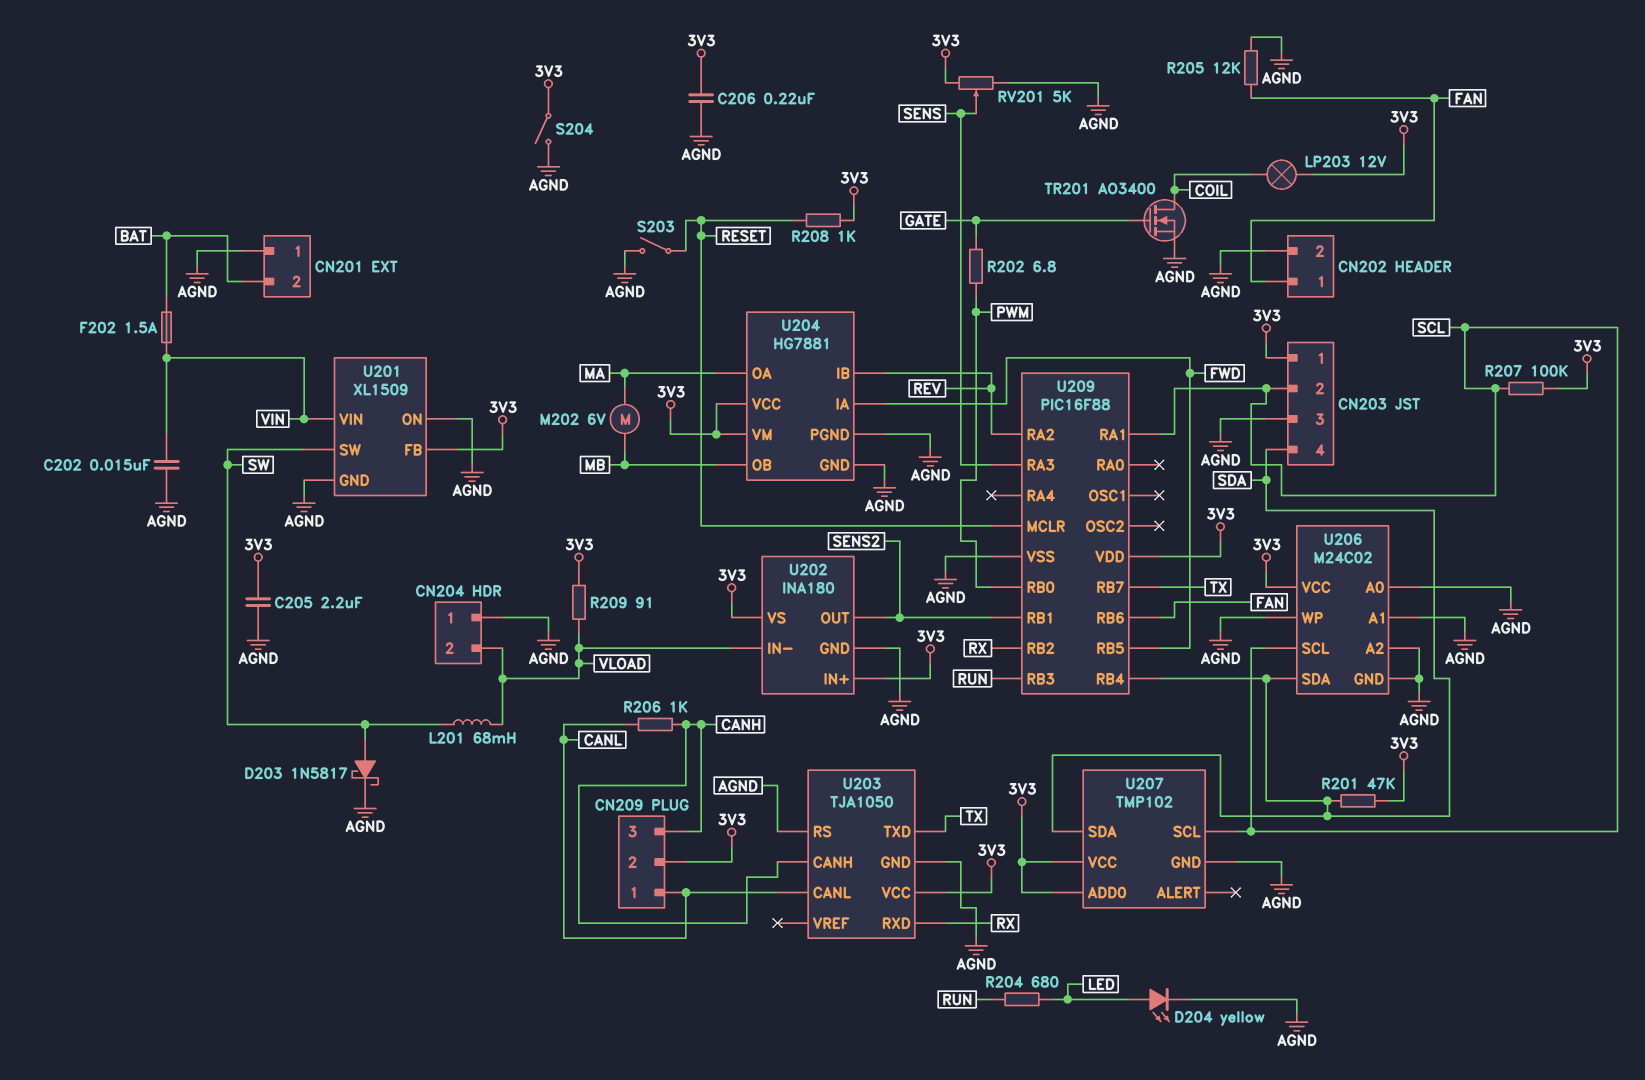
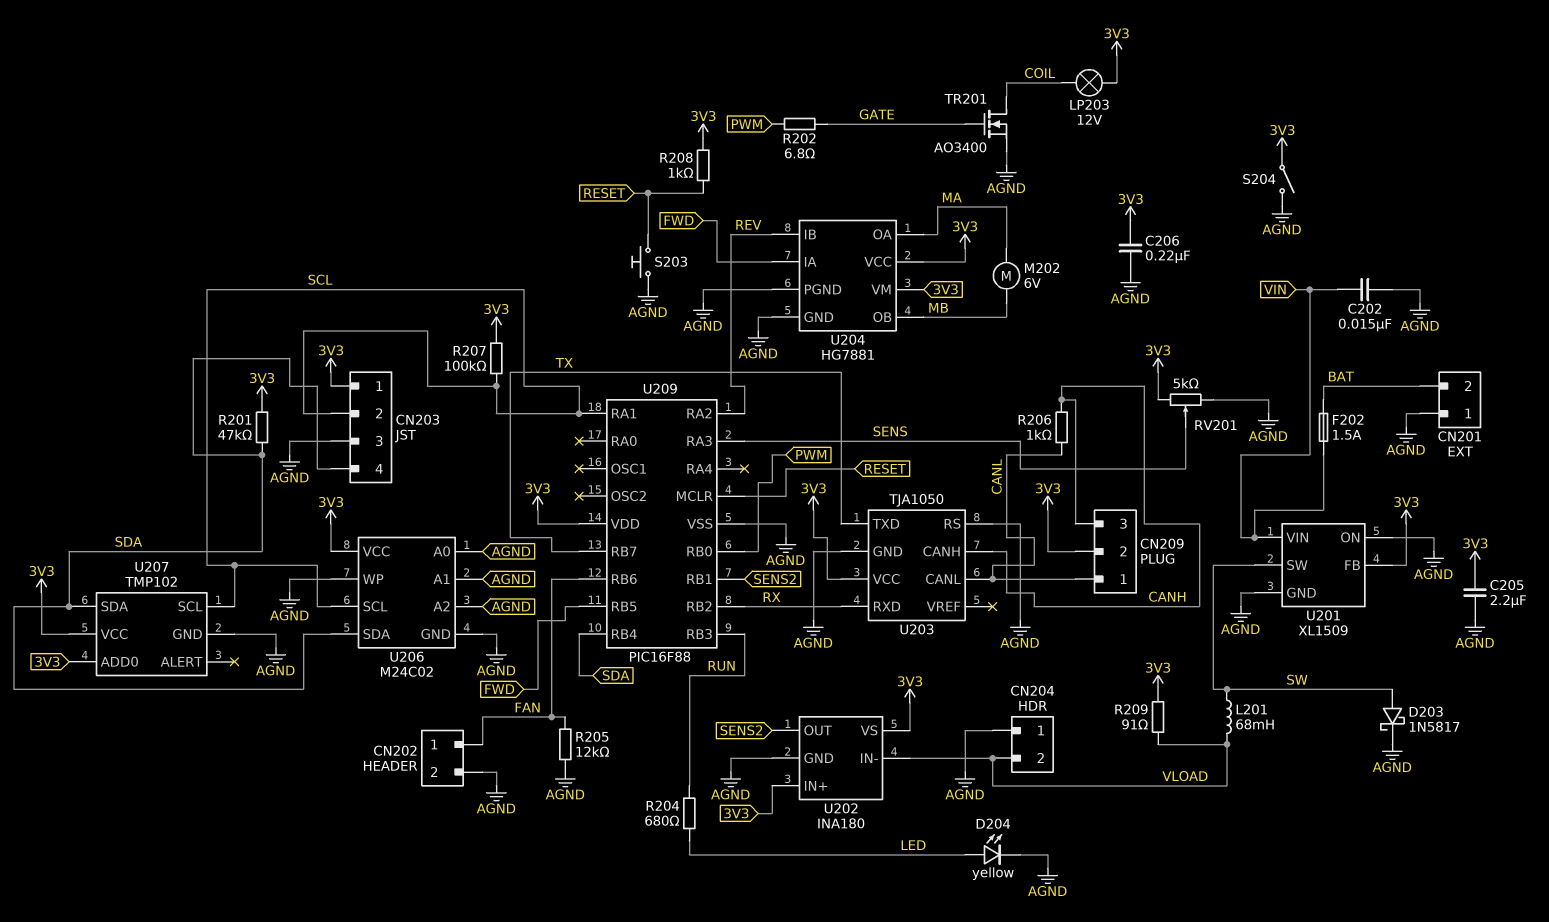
S203: switch (AGND, RESET) -> button (AGND, RESET)

